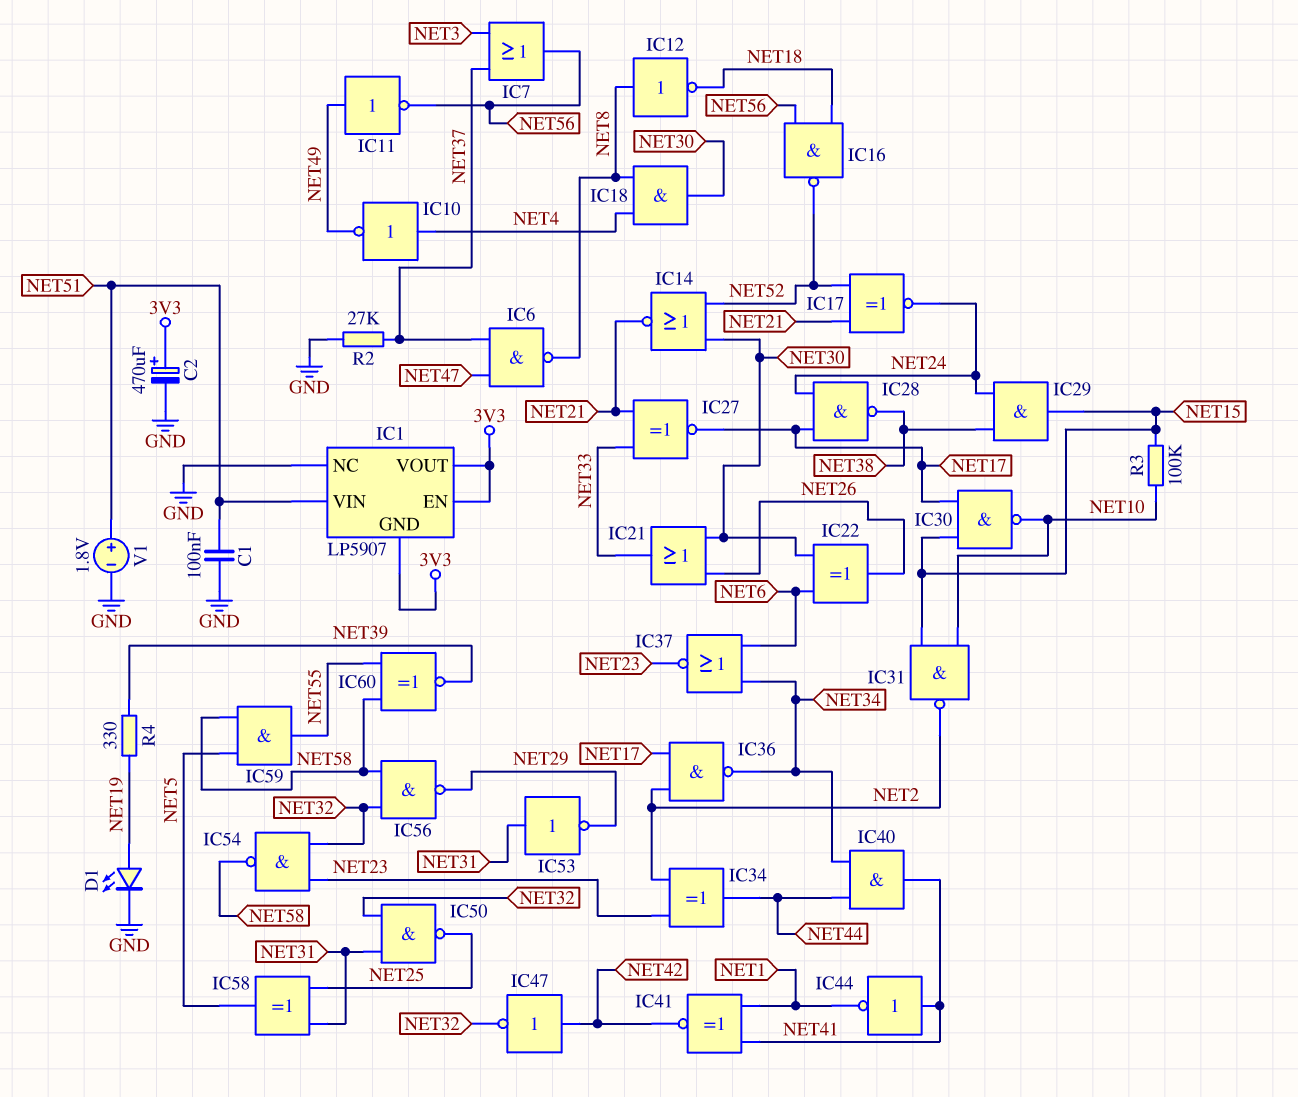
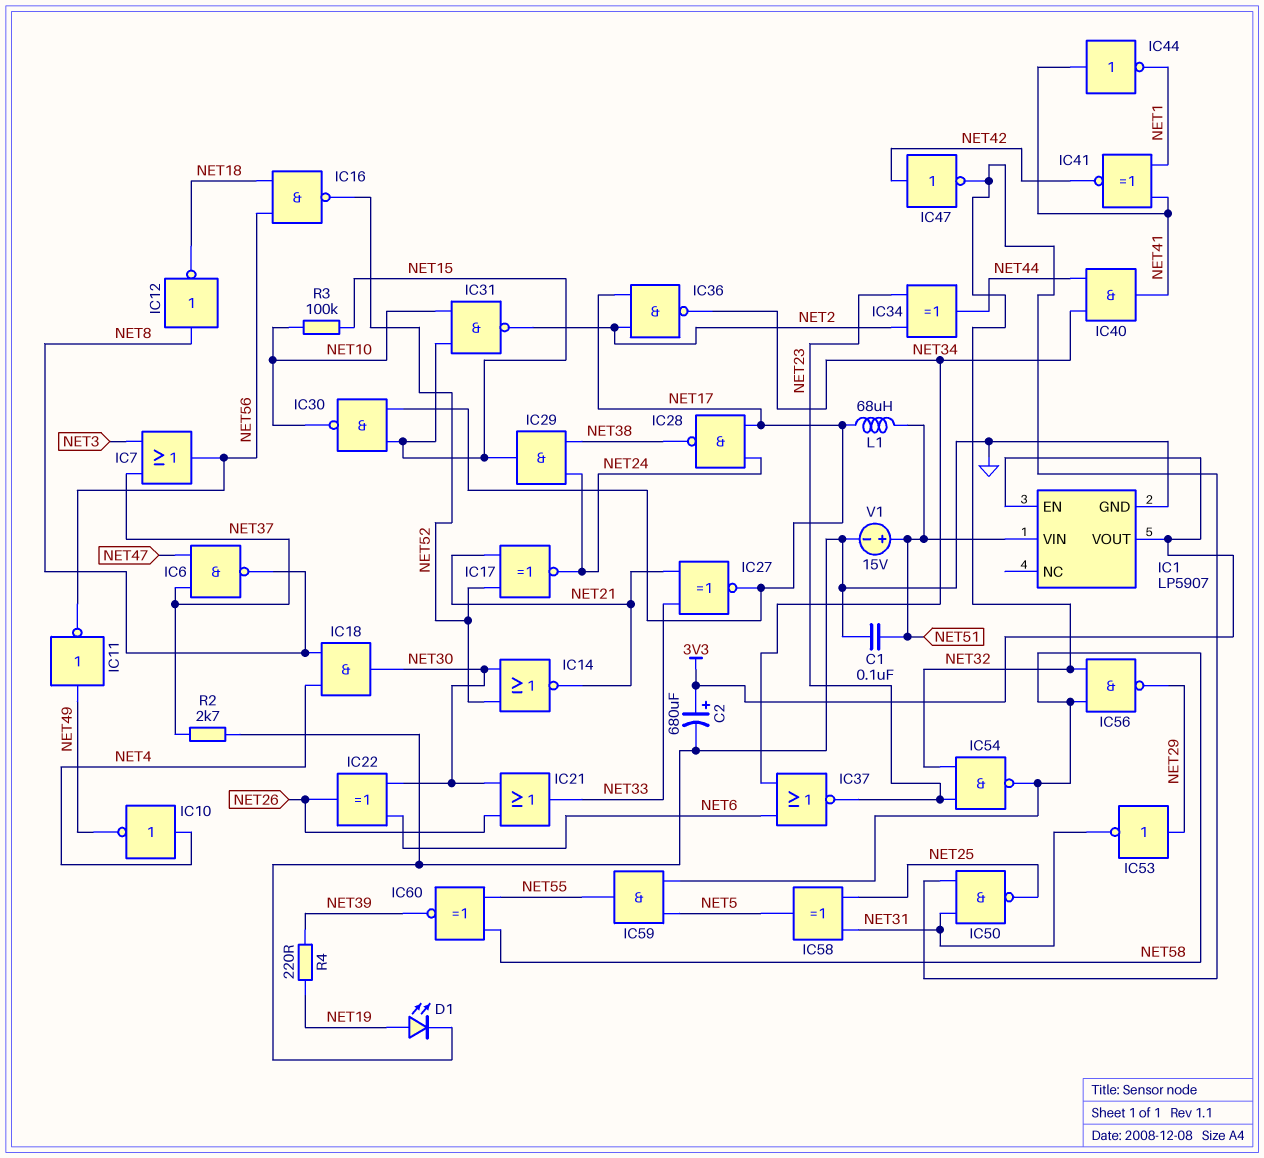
C2: 470uF (plus 3V3, minus GND) -> 680uF (plus 3V3, minus GND)
IC1 pin GND: 3V3 -> GND
IC1 pin NC: GND -> none
IC53: NOT (in NET31, out NET29) -> NOT (in NET29, out NET31)
L1: none -> 68uH (NET17, NET51)
R2: 27k (GND, NET37) -> 2.7k (GND, NET37)
R4: 330 (NET19, NET39) -> 220 (NET19, NET39)
V1: 1.8V (plus NET51, minus GND) -> 15V (plus NET51, minus GND)

